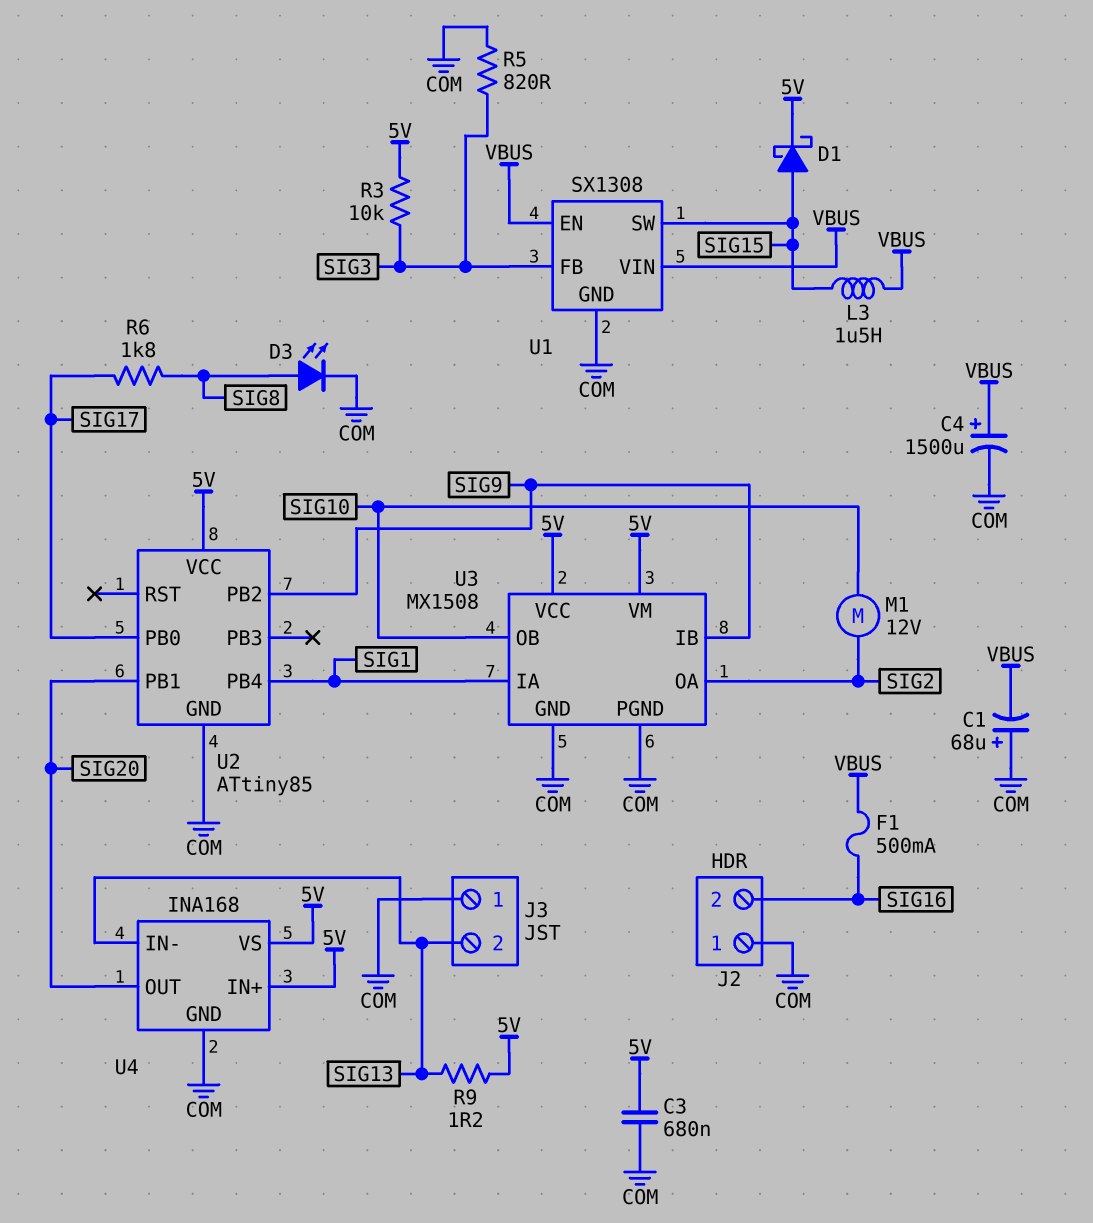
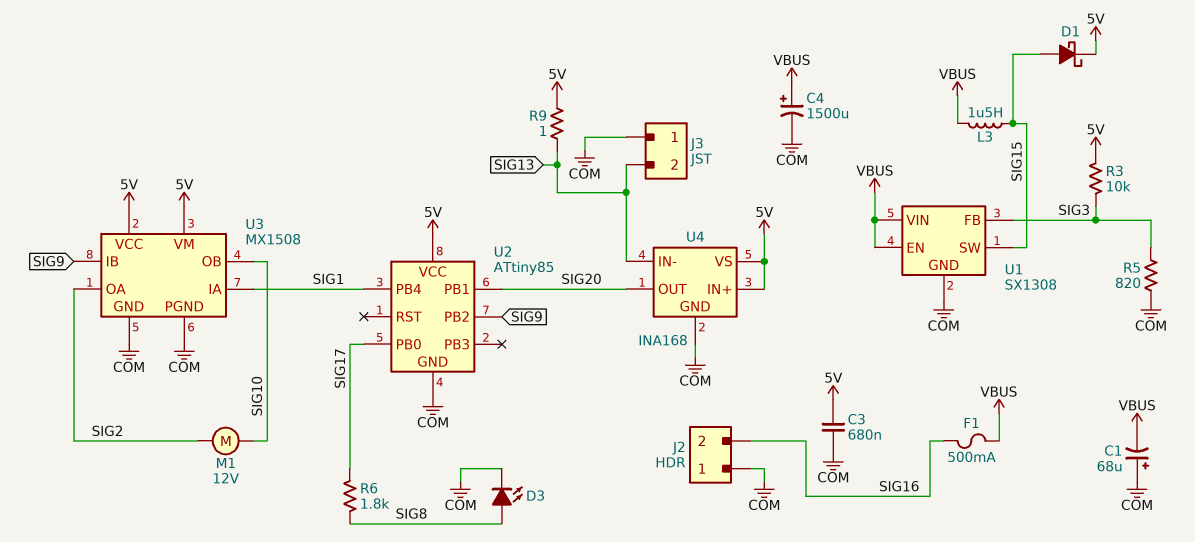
R9: 1.2 (5V, SIG13) -> 1 (5V, SIG13)

